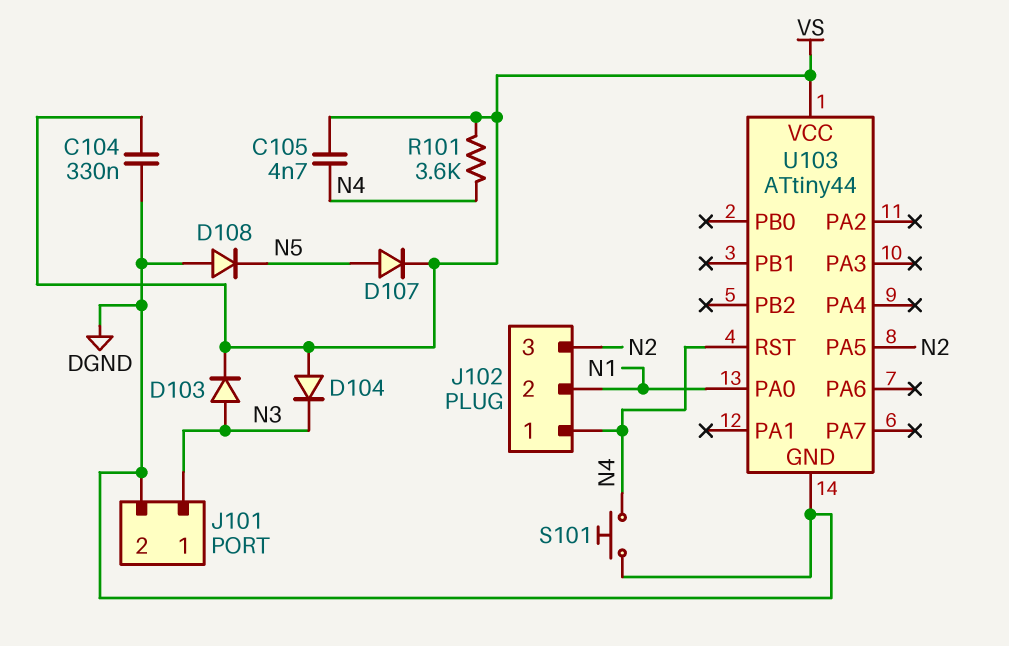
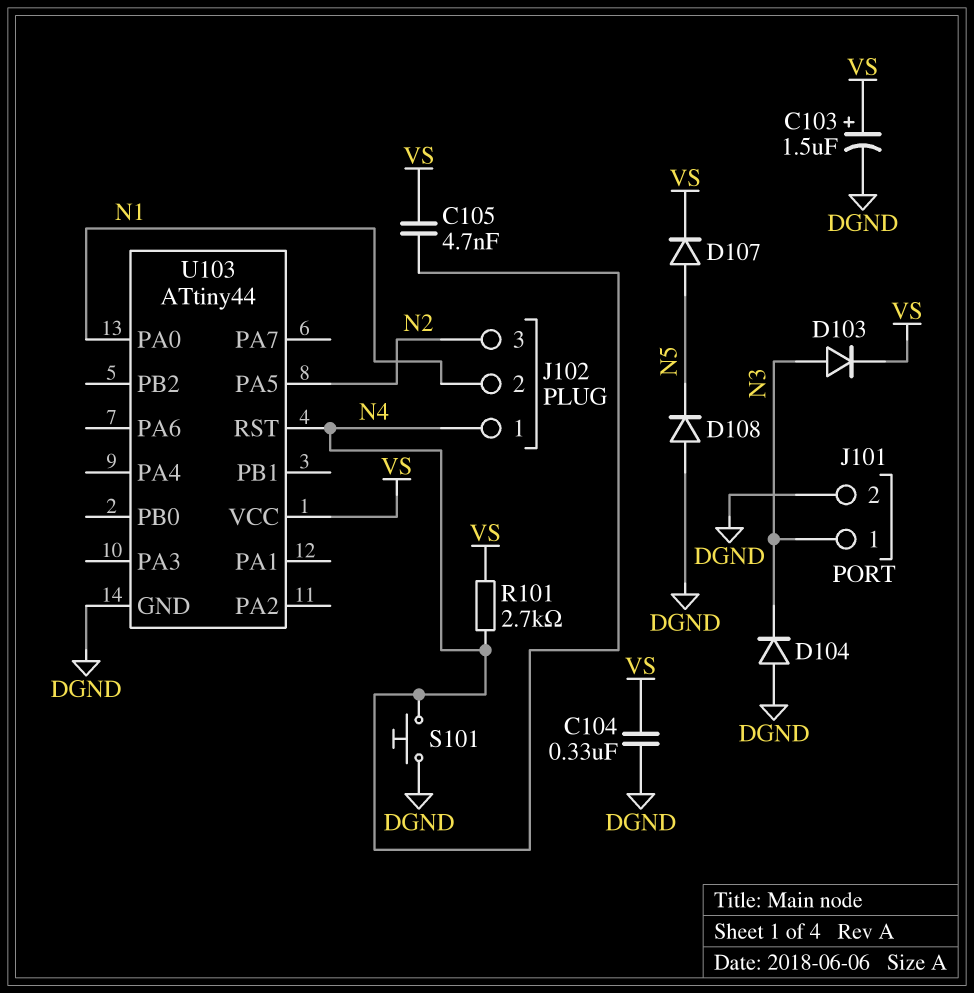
C103: none -> 1.5uF (plus VS, minus DGND)
D104: diode (A VS, K N3) -> diode (A DGND, K N3)
R101: 3.6k (N4, VS) -> 2.7k (N4, VS)

